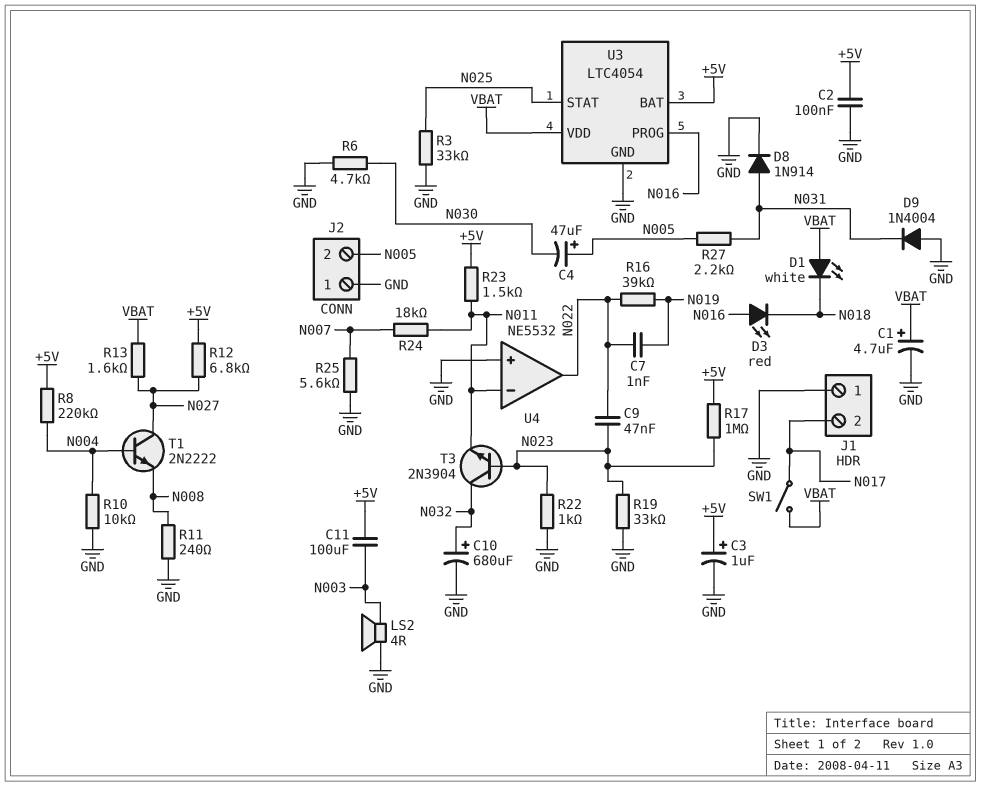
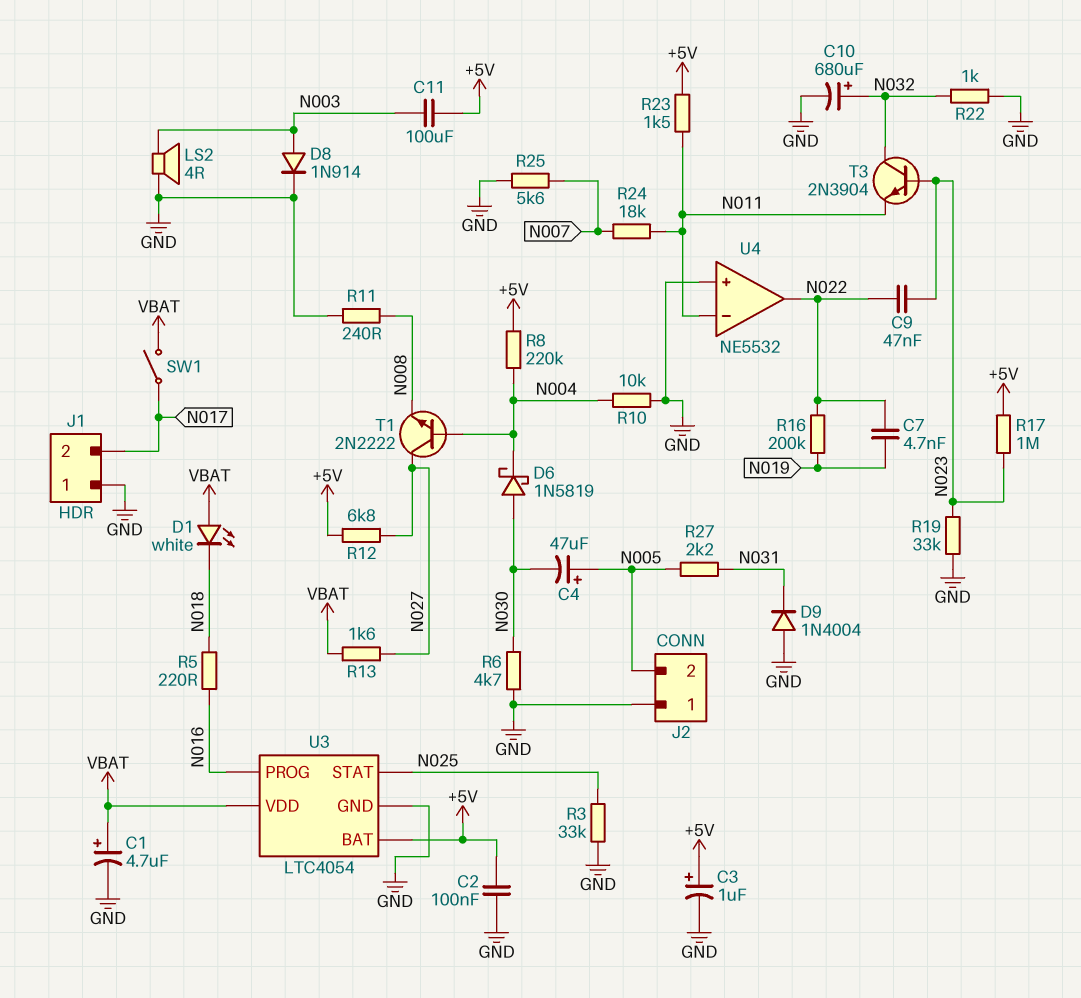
C7: 1nF (N019, N022) -> 4.7nF (N019, N022)
D3: LED red (A N016, K N018) -> none
D6: none -> schottky 1N5819 (A N030, K N004)
D8: diode 1N914 (A N031, K GND) -> diode 1N914 (A N003, K GND)
R5: none -> 220 (N016, N018)
R16: 39k (N019, N022) -> 200k (N019, N022)
R22: 1k (GND, N023) -> 1k (GND, N032)

